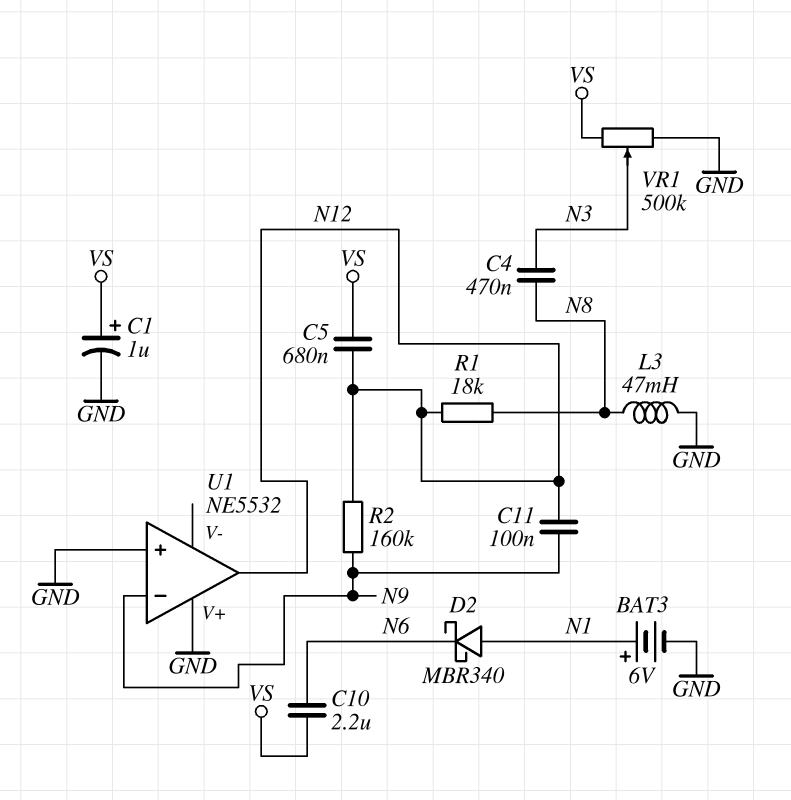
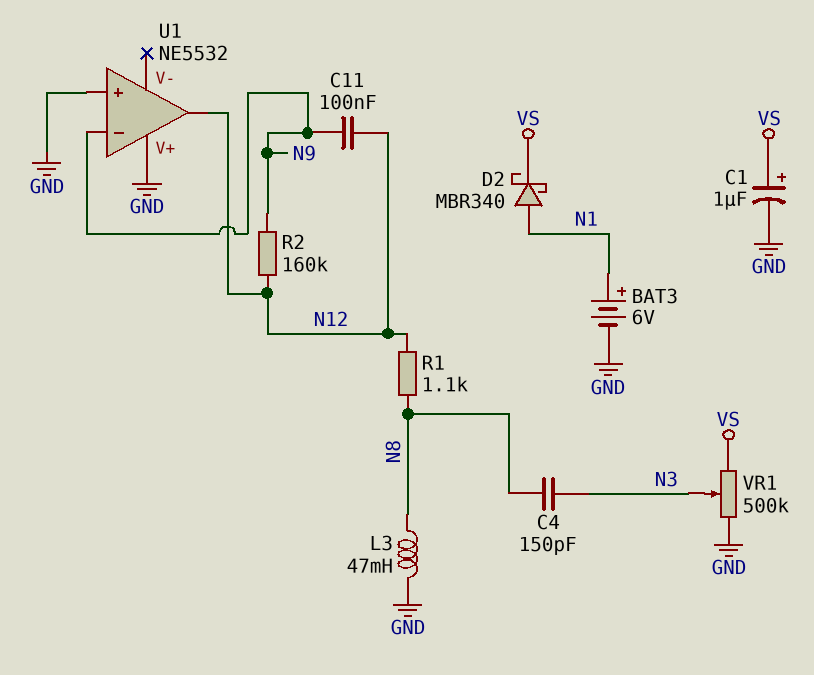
C4: 470nF (N3, N8) -> 150pF (N3, N8)
C5: 680nF (N12, VS) -> none
C10: 2.2uF (N6, VS) -> none
D2: schottky MBR340 (A N1, K N6) -> schottky MBR340 (A N1, K VS)
R1: 18k (N8, N12) -> 1.1k (N8, N12)

